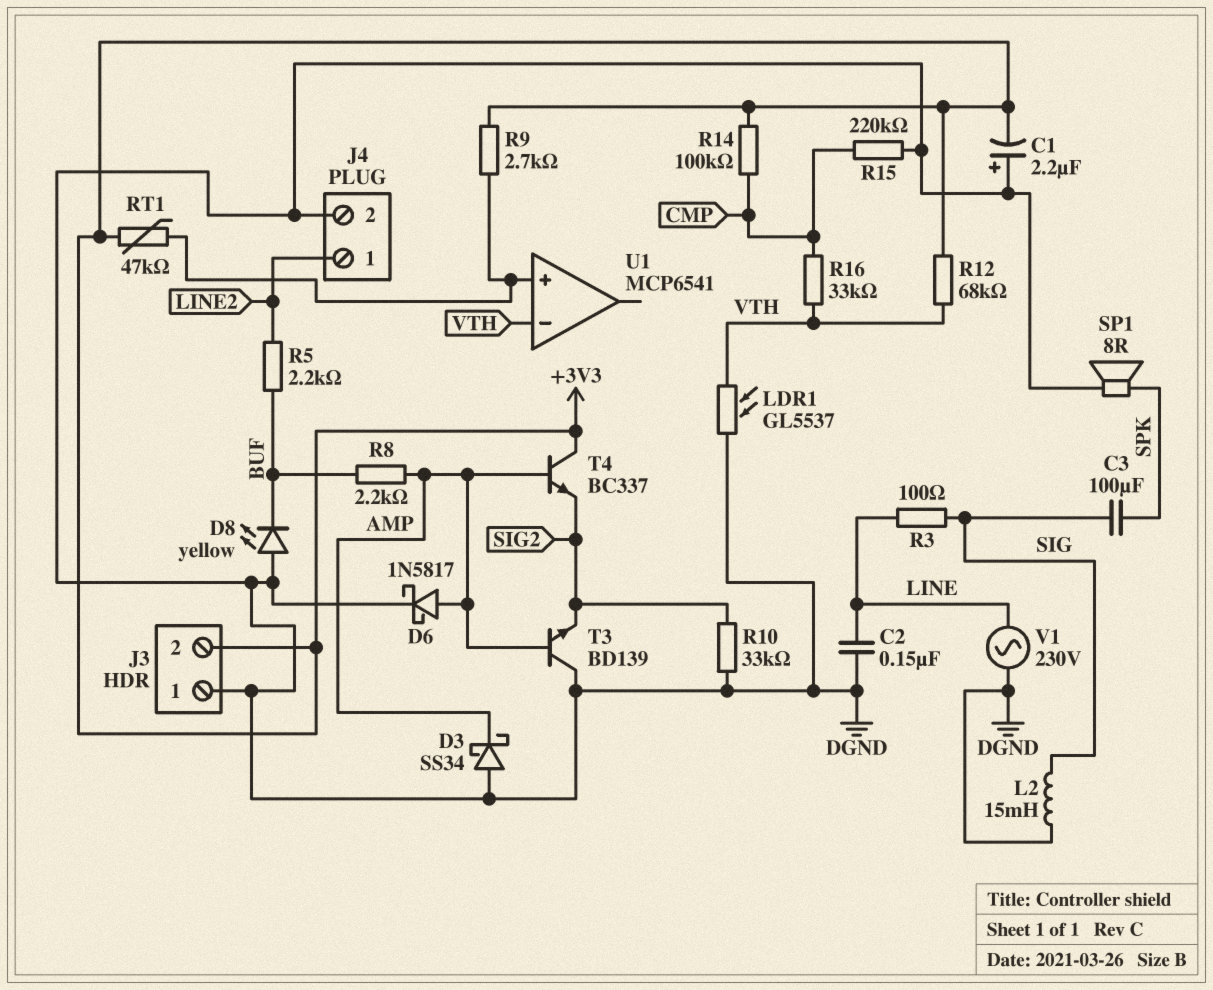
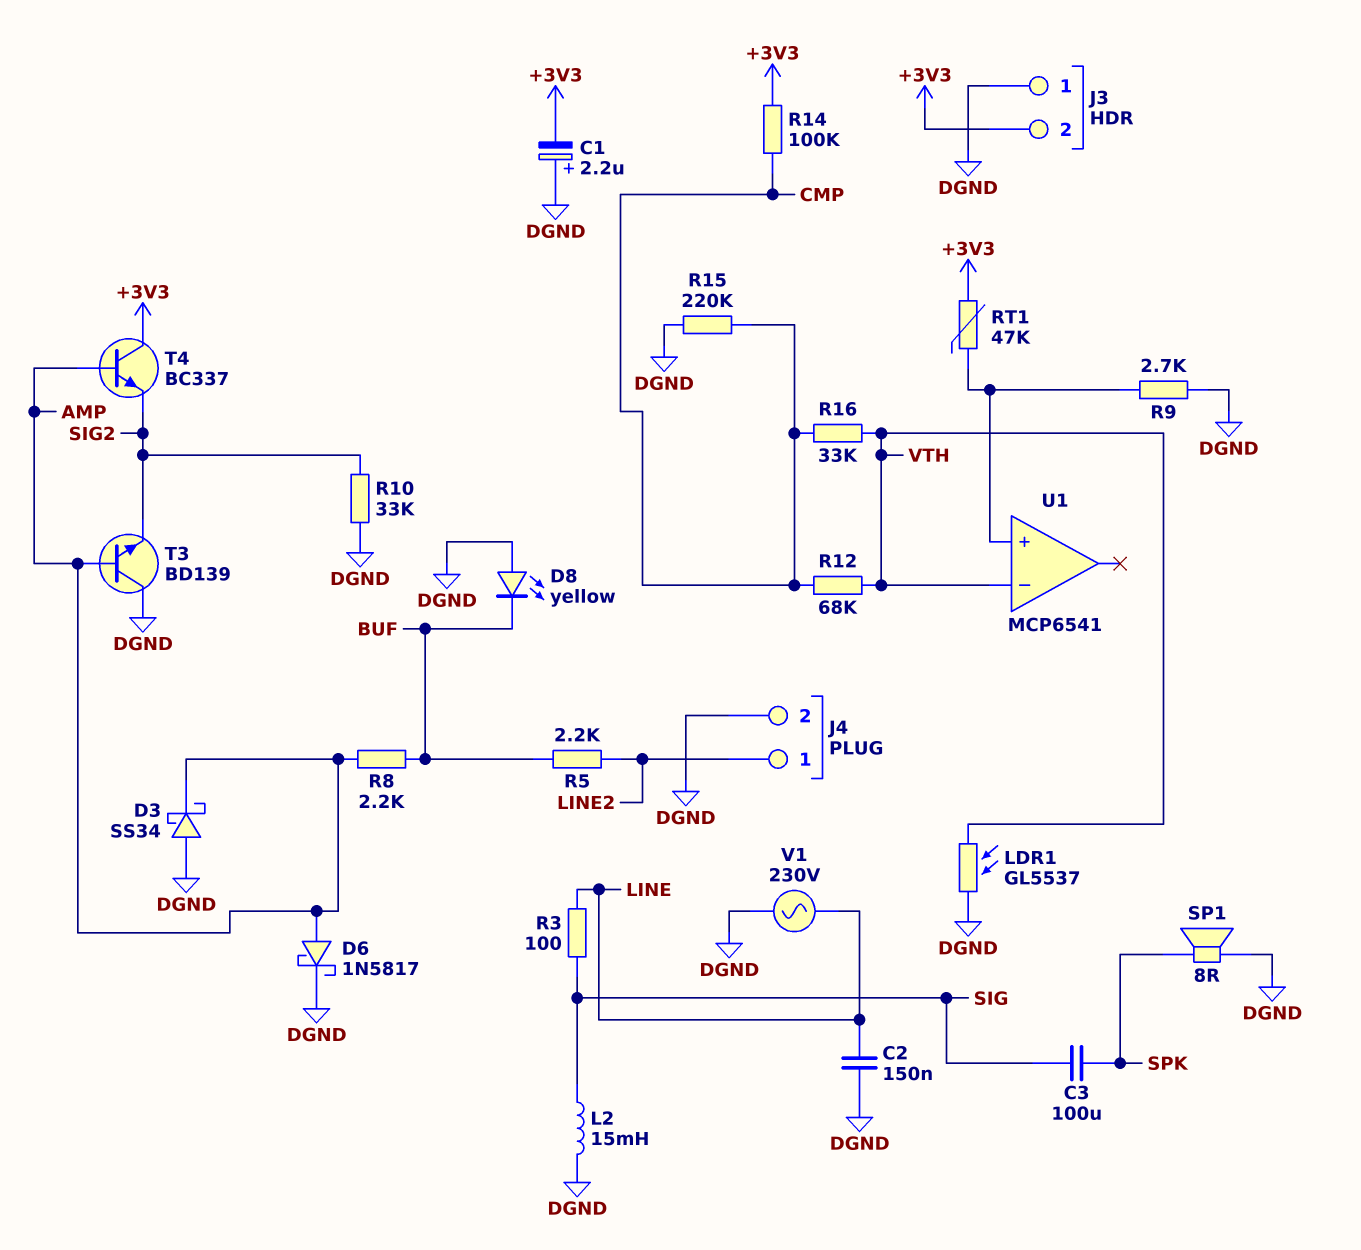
R9: 2.7k (+3V3, U1/in+) -> 2.7k (DGND, U1/in+)
R12: 68k (+3V3, VTH) -> 68k (CMP, VTH)

